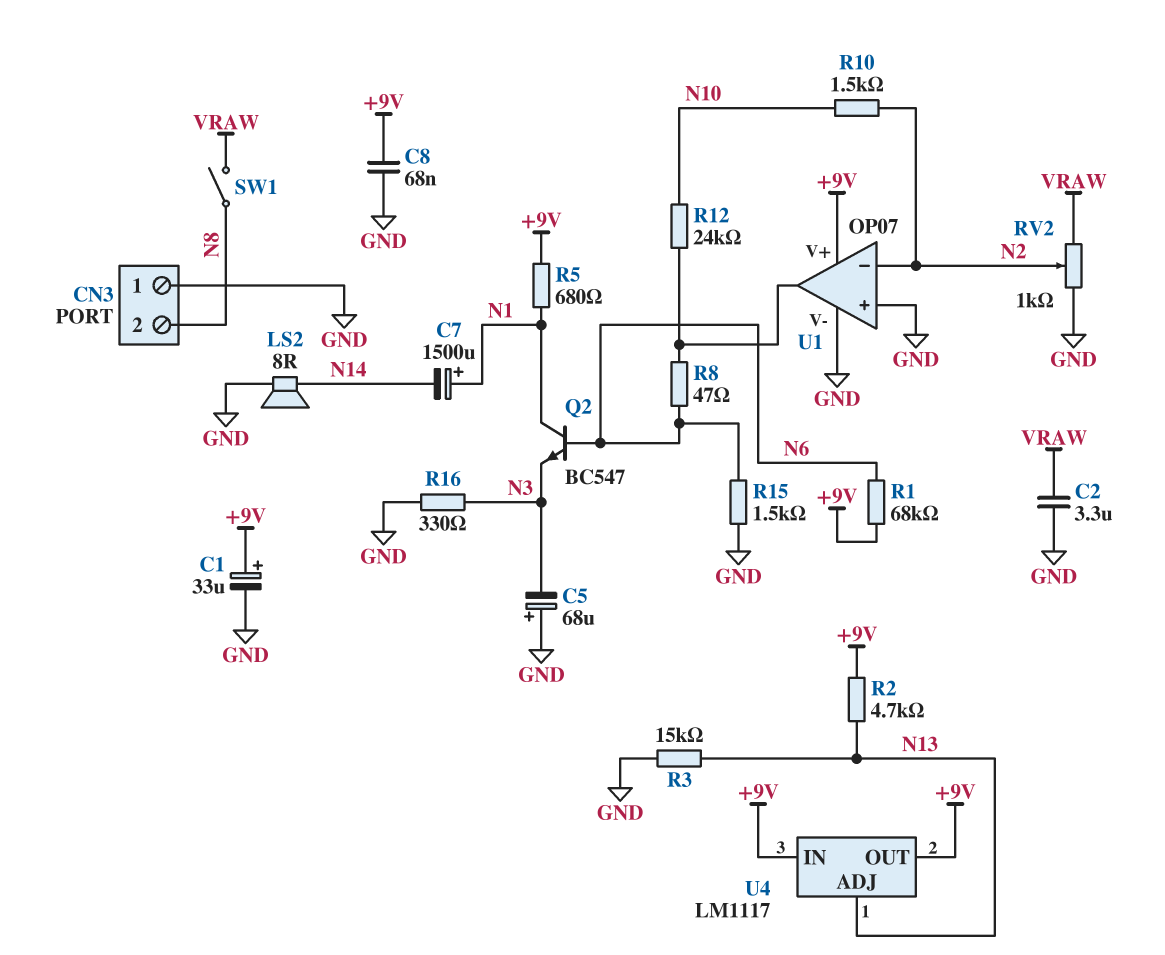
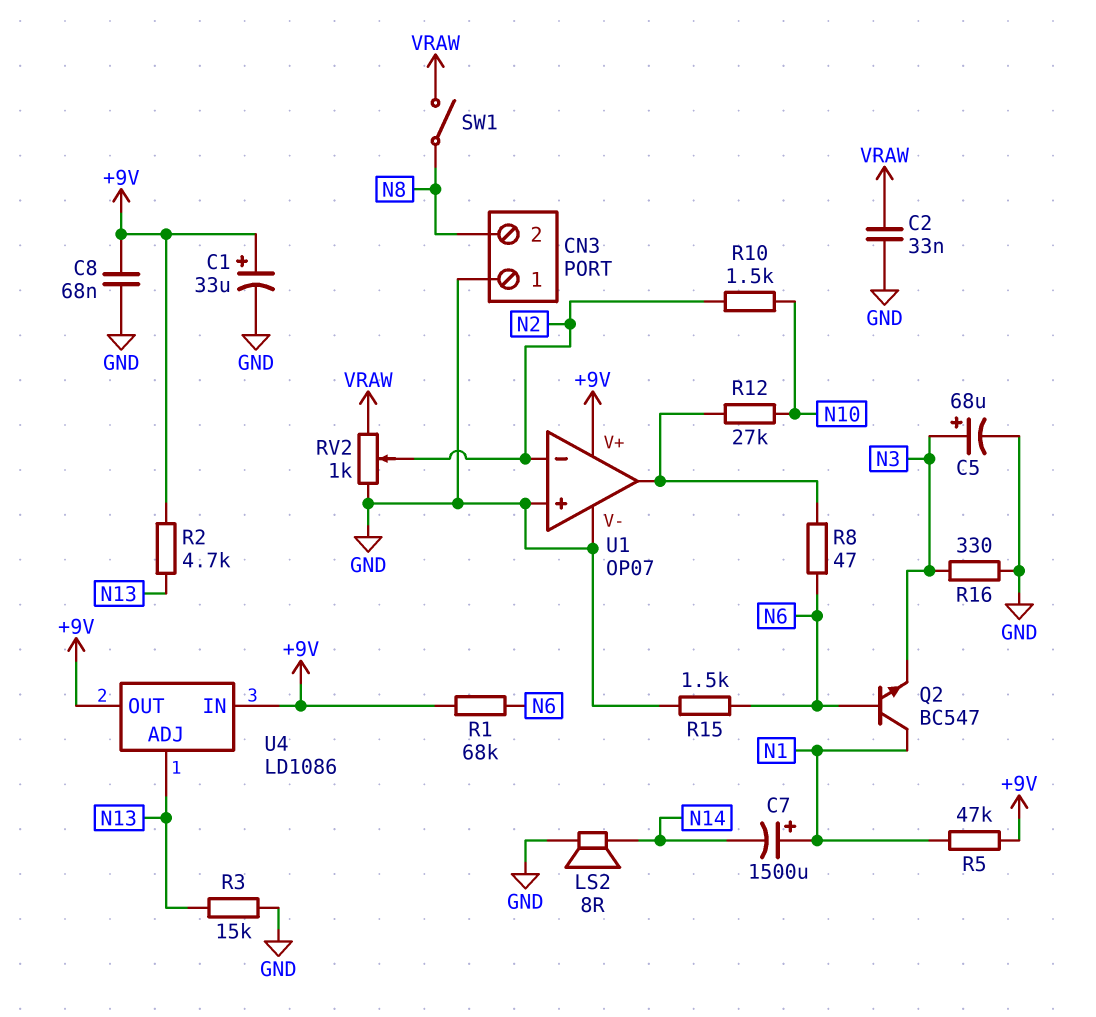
C2: 3.3uF (GND, VRAW) -> 33nF (GND, VRAW)
C5: 68uF (plus GND, minus N3) -> 68uF (plus N3, minus GND)
R5: 680 (+9V, N1) -> 47k (+9V, N1)
R12: 24k (N10, U1/out) -> 27k (N10, U1/out)
U4: LM1117 -> LD1086

